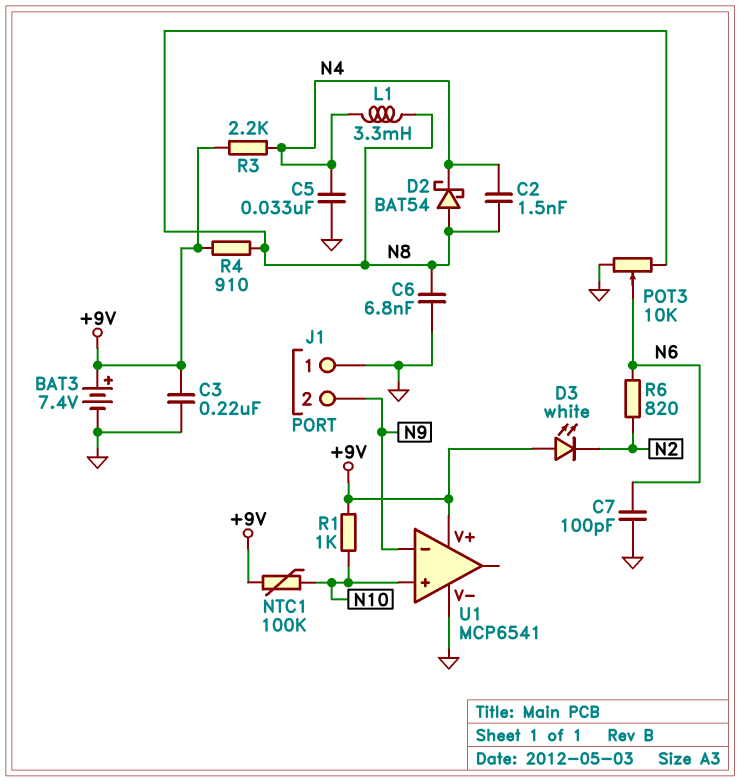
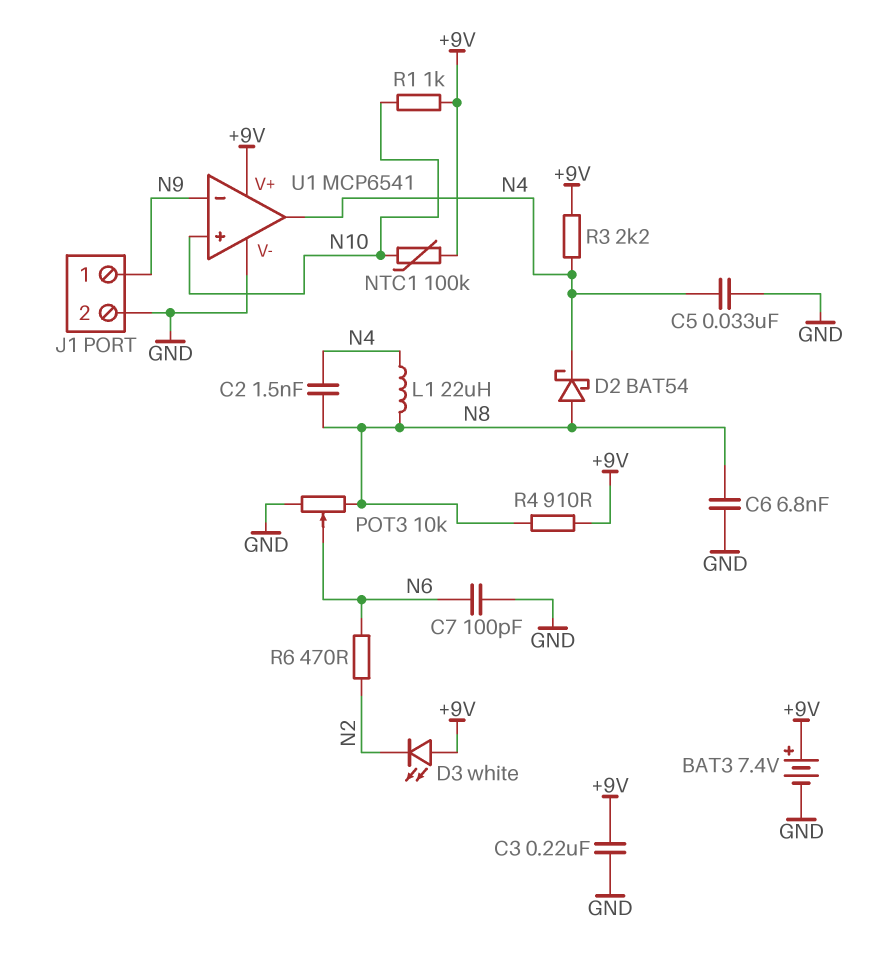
J1 pin 1: GND -> N9
J1 pin 2: N9 -> GND
L1: 3.3mH (N4, N8) -> 22uH (N4, N8)
R6: 820 (N2, N6) -> 470 (N2, N6)
U1 pin out: none -> N4

